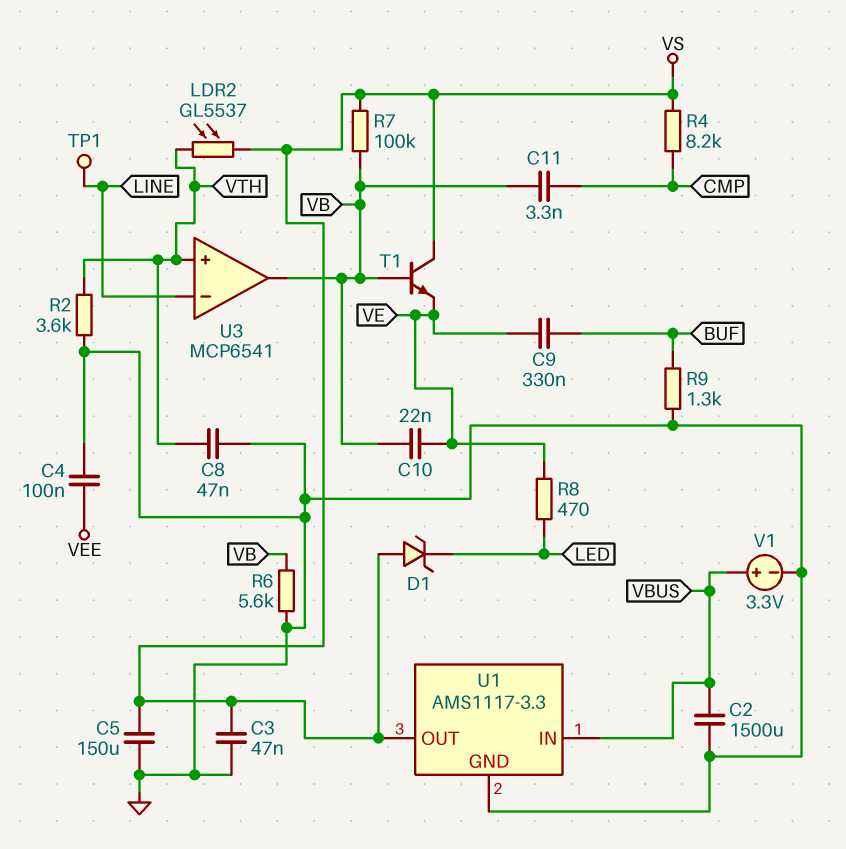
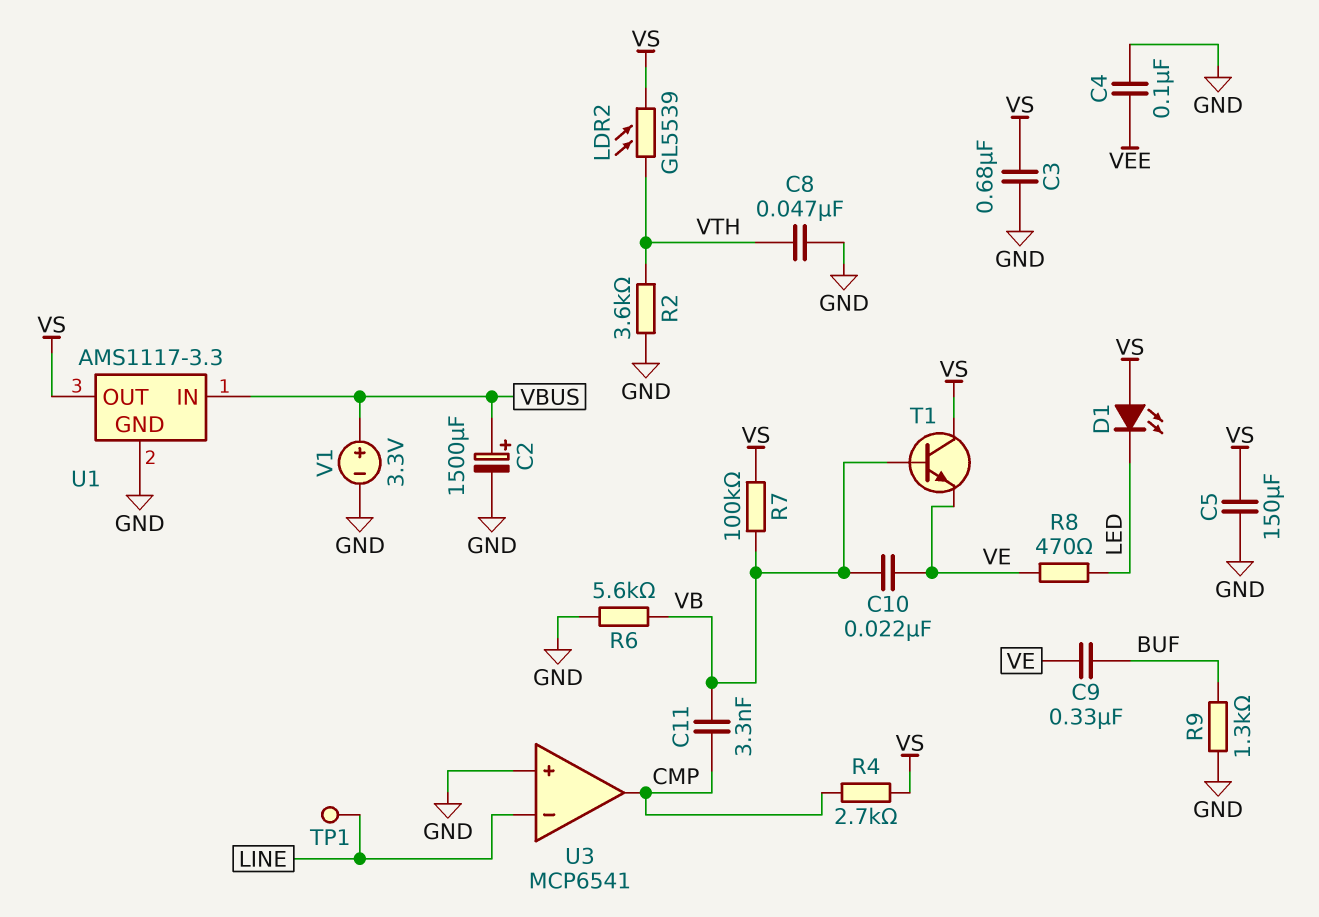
C2: 1500uF (GND, VBUS) -> 1500uF (plus VBUS, minus GND)
C3: 47nF (GND, VS) -> 680nF (GND, VS)
D1: zener (A VS, K LED) -> LED (A VS, K LED)
LDR2: GL5537 (VS, VTH) -> GL5539 (VS, VTH)
R4: 8.2k (CMP, VS) -> 2.7k (CMP, VS)
U3 pin in+: VTH -> GND
U3 pin out: VB -> CMP

